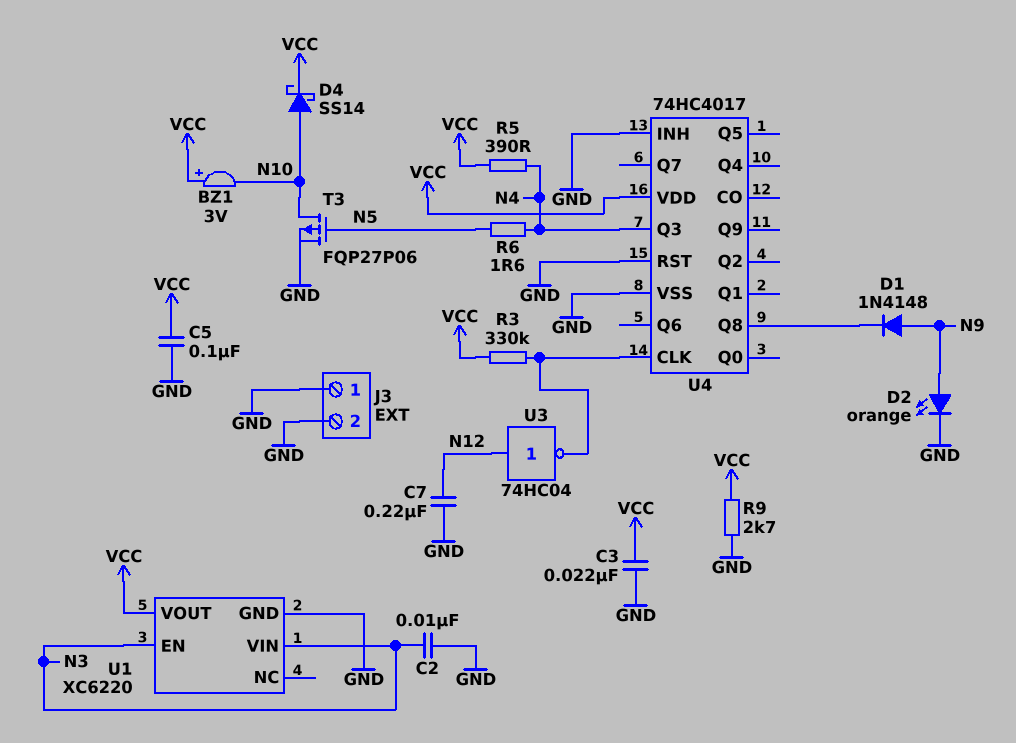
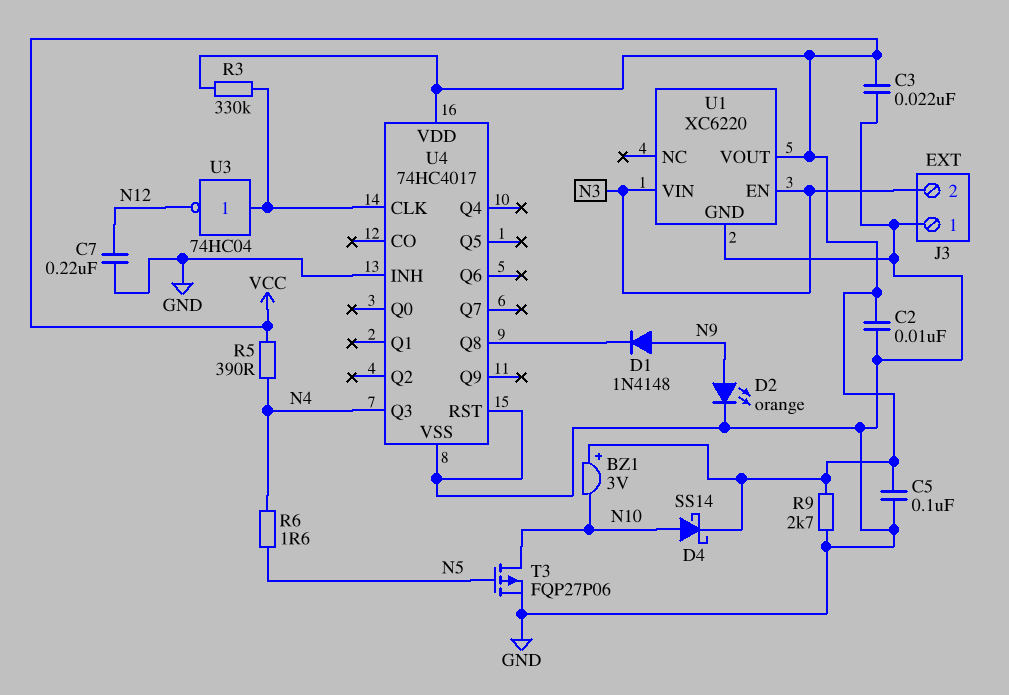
C2: 10nF (GND, N3) -> 10nF (GND, VCC)
J3 pin 2: GND -> N3
U3: NOT 74HC04 (in N12, out U4/CLK) -> NOT 74HC04 (in U4/CLK, out N12)

